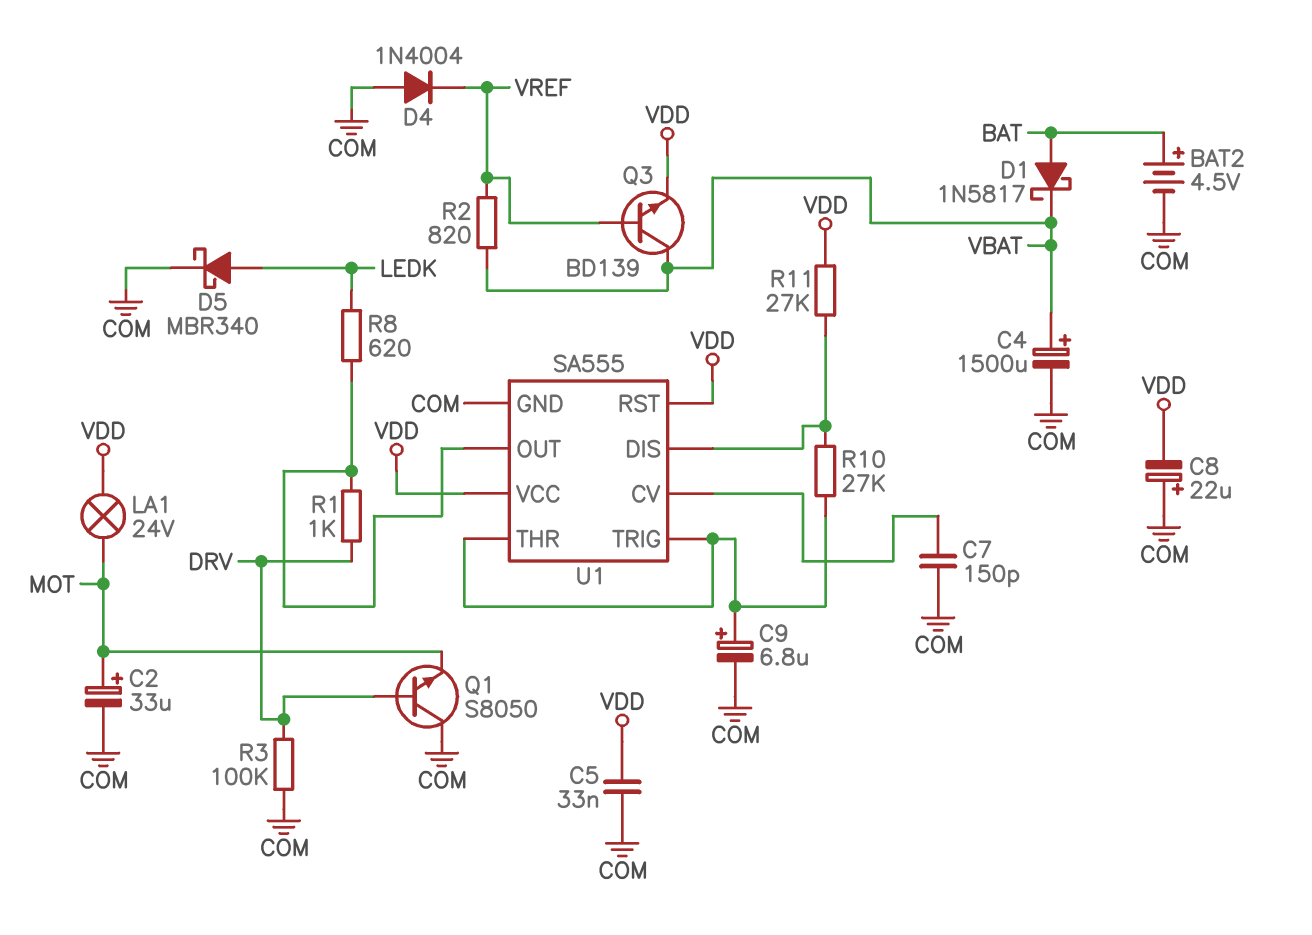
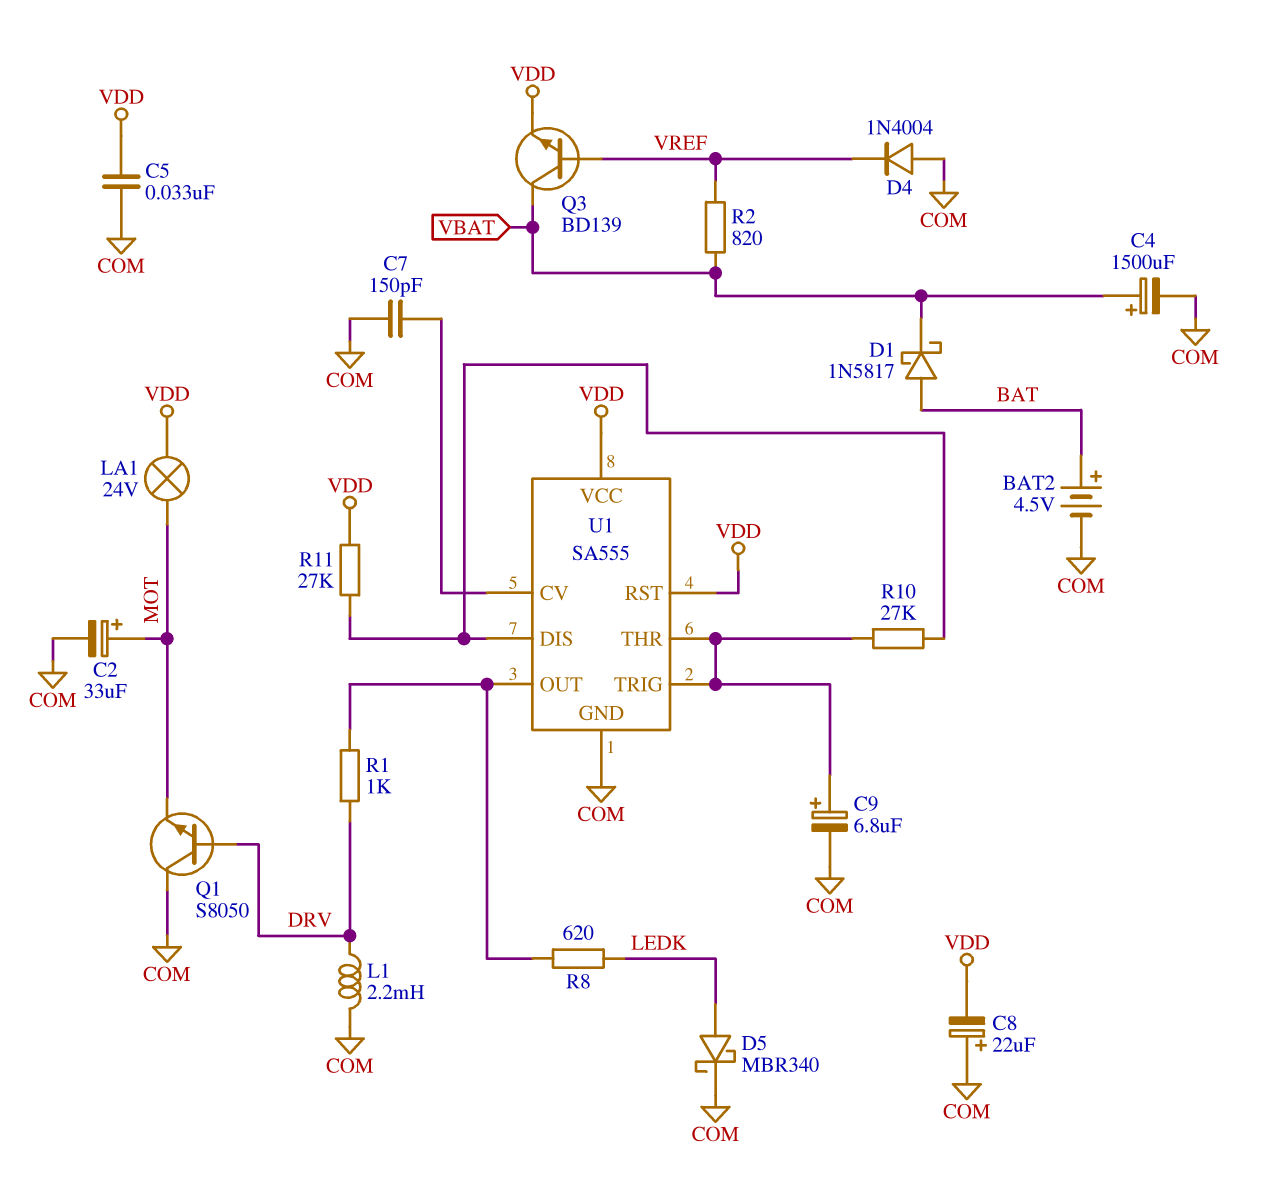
L1: none -> 2.2mH (COM, DRV)
R3: 100k (COM, DRV) -> none

